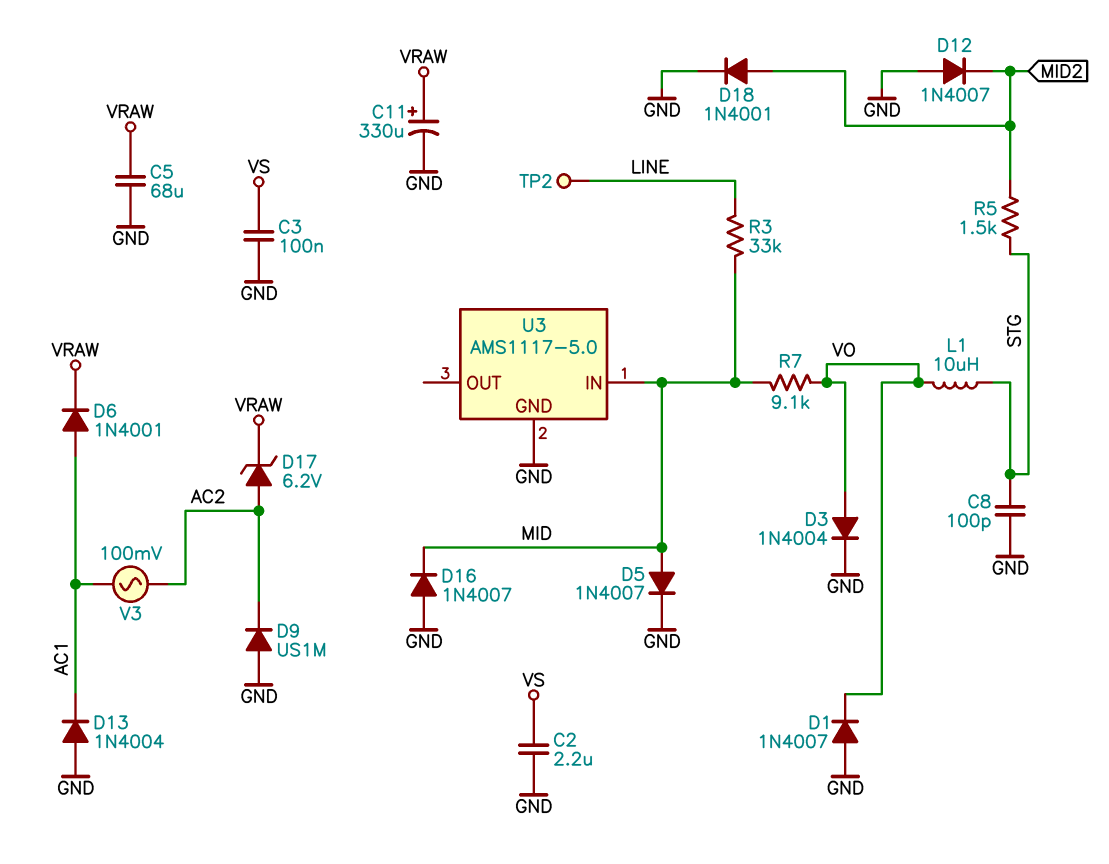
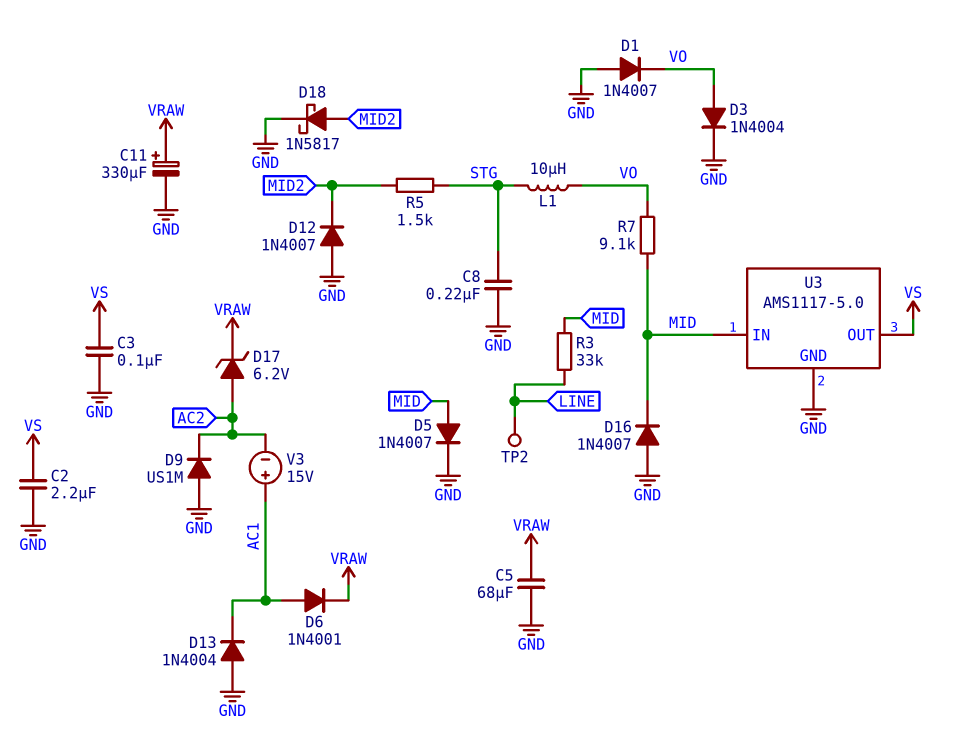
C8: 100pF (GND, STG) -> 220nF (GND, STG)
D18: diode 1N4001 (A MID2, K GND) -> schottky 1N5817 (A MID2, K GND)
U3 pin OUT: none -> VS
V3: AC 100mV (AC1, AC2) -> 15V (plus AC1, minus AC2)

